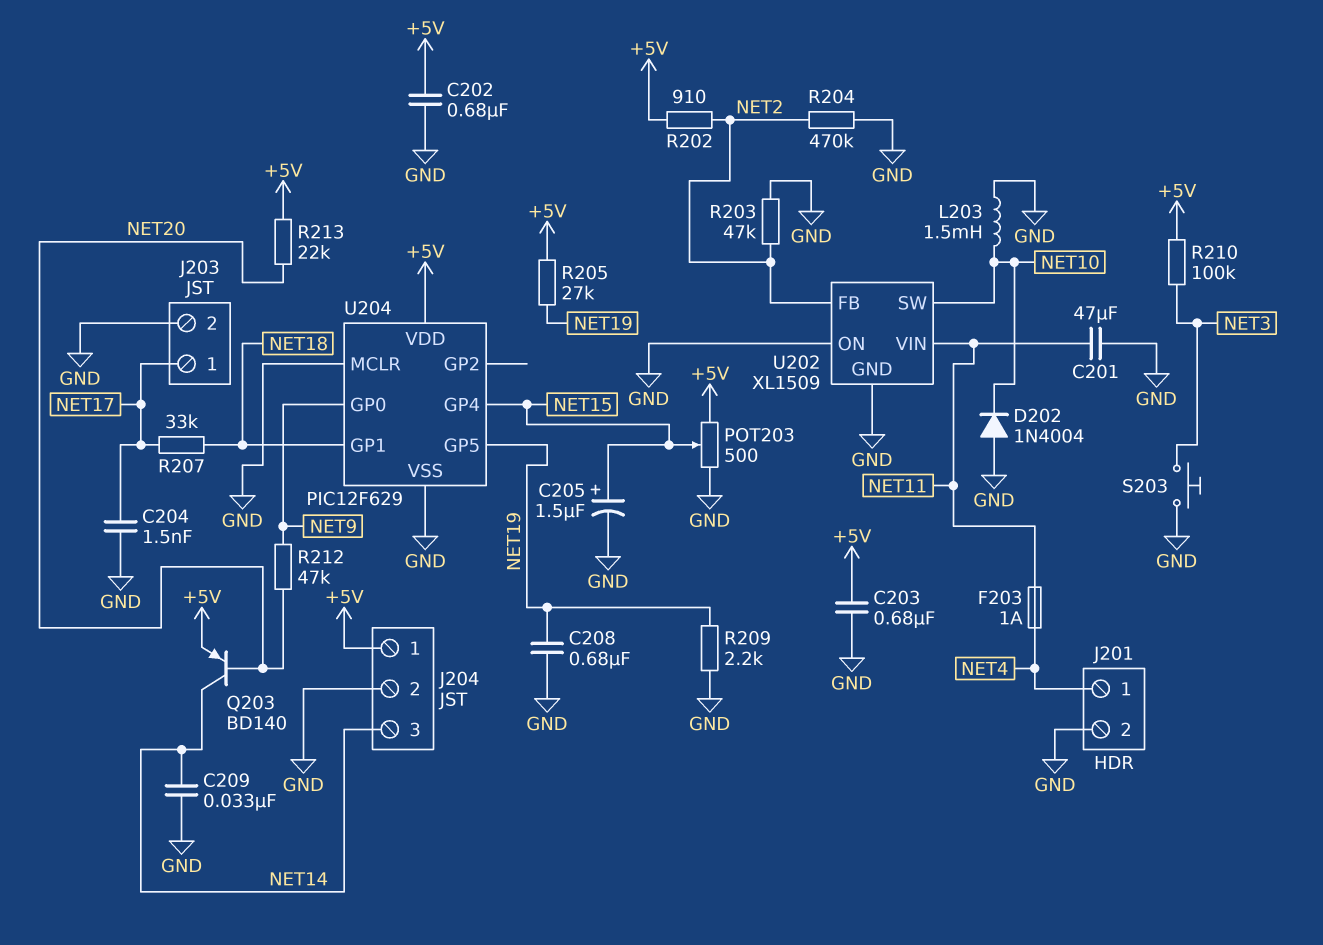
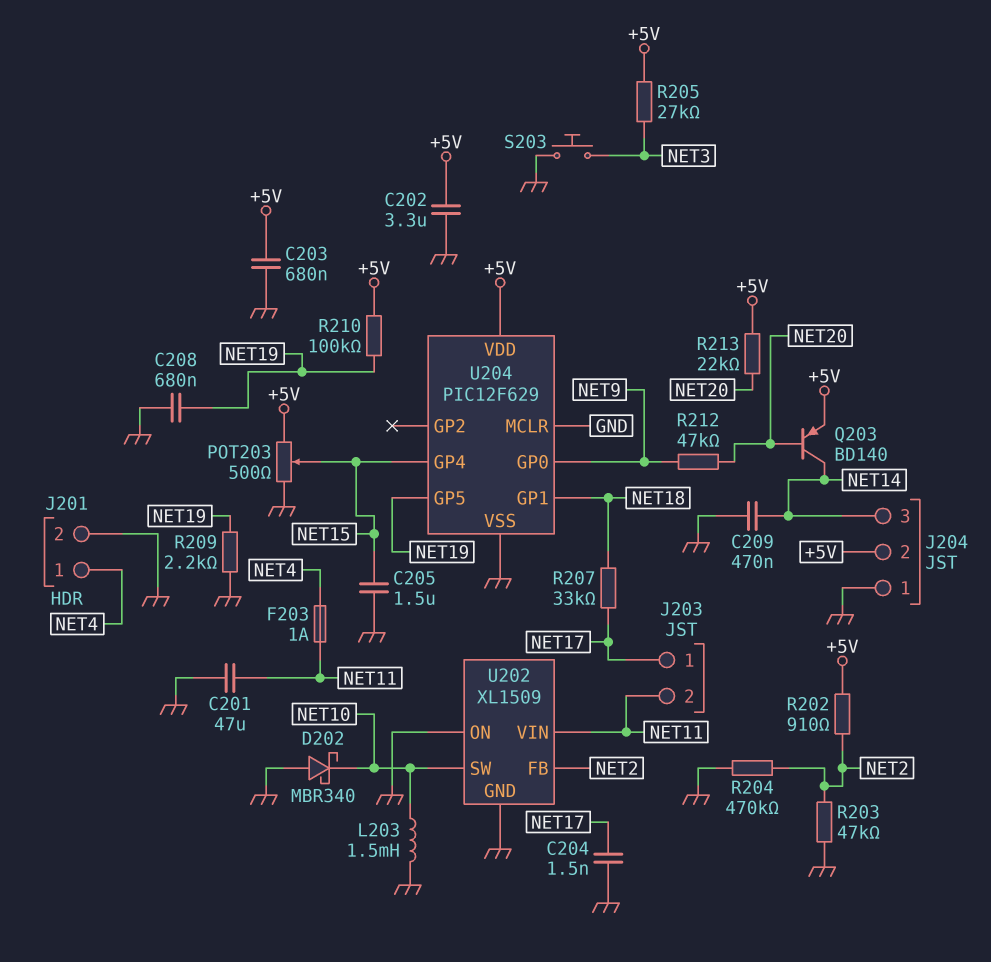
C202: 680nF (+5V, GND) -> 3.3uF (+5V, GND)
C205: 1.5uF (plus NET15, minus GND) -> 1.5uF (GND, NET15)
C209: 33nF (GND, NET14) -> 470nF (GND, NET14)
D202: diode 1N4004 (A GND, K NET10) -> schottky MBR340 (A GND, K NET10)
J203 pin 2: GND -> NET11
J204 pin 1: +5V -> GND
J204 pin 2: GND -> +5V
R205: 27k (+5V, NET19) -> 27k (+5V, NET3)
R210: 100k (+5V, NET3) -> 100k (+5V, NET19)

